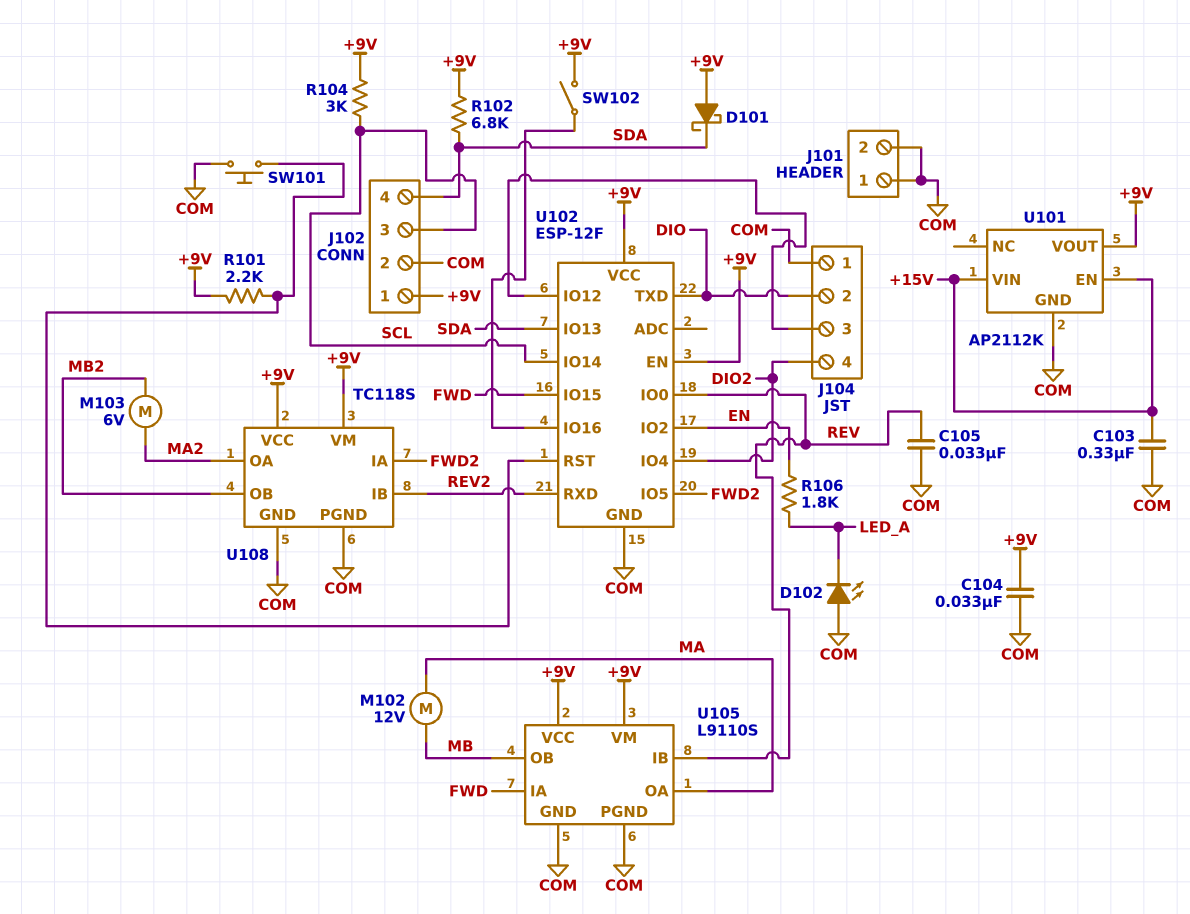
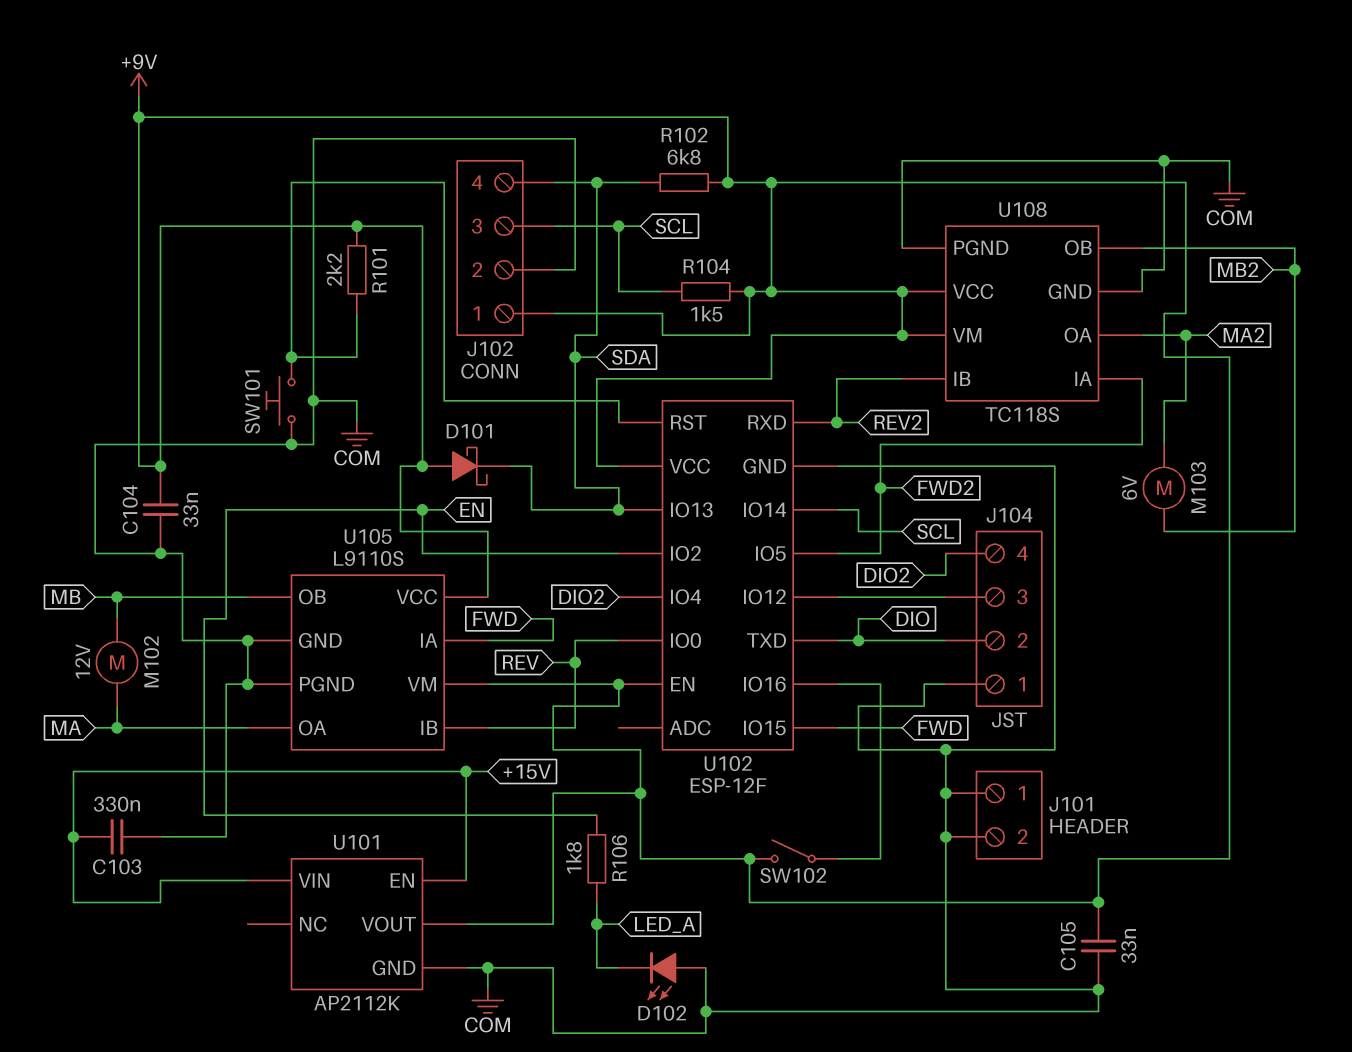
C105: 33nF (COM, REV) -> 33nF (+9V, COM)
R104: 3k (+9V, SCL) -> 1.5k (+9V, SCL)

